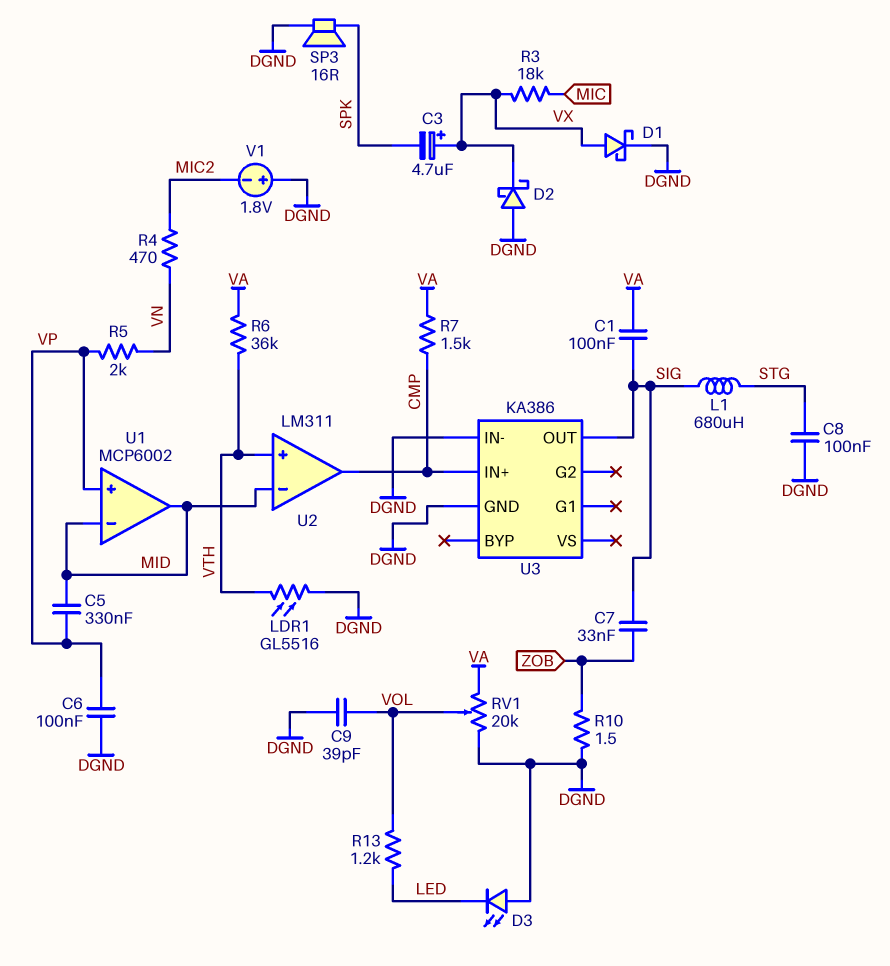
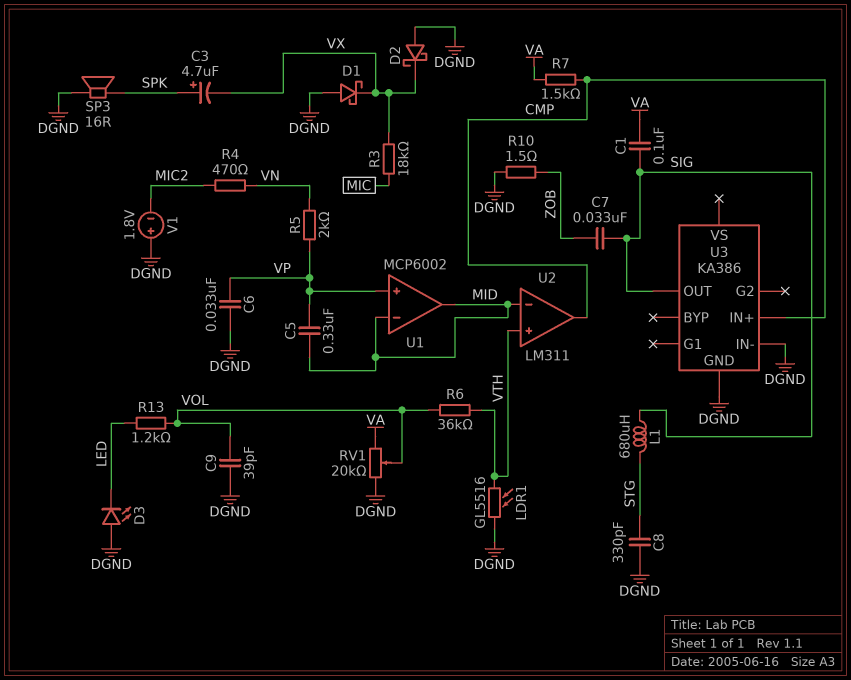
C3: 4.7uF (plus VX, minus SPK) -> 4.7uF (plus SPK, minus VX)
C6: 100nF (DGND, VP) -> 33nF (DGND, VP)
C8: 100nF (DGND, STG) -> 330pF (DGND, STG)
D1: schottky (A VX, K DGND) -> schottky (A DGND, K VX)
R6: 36k (VA, VTH) -> 36k (VOL, VTH)

